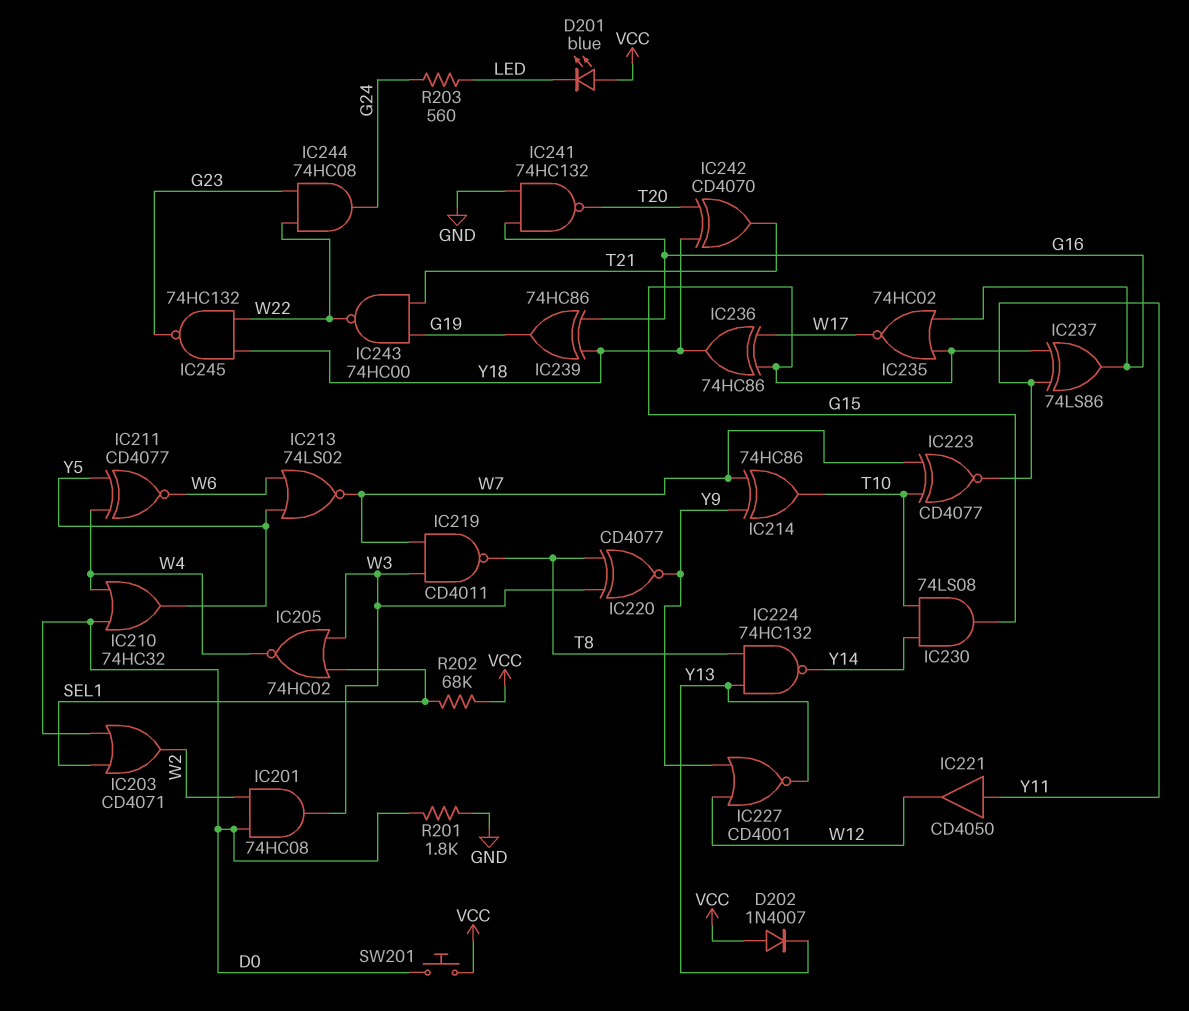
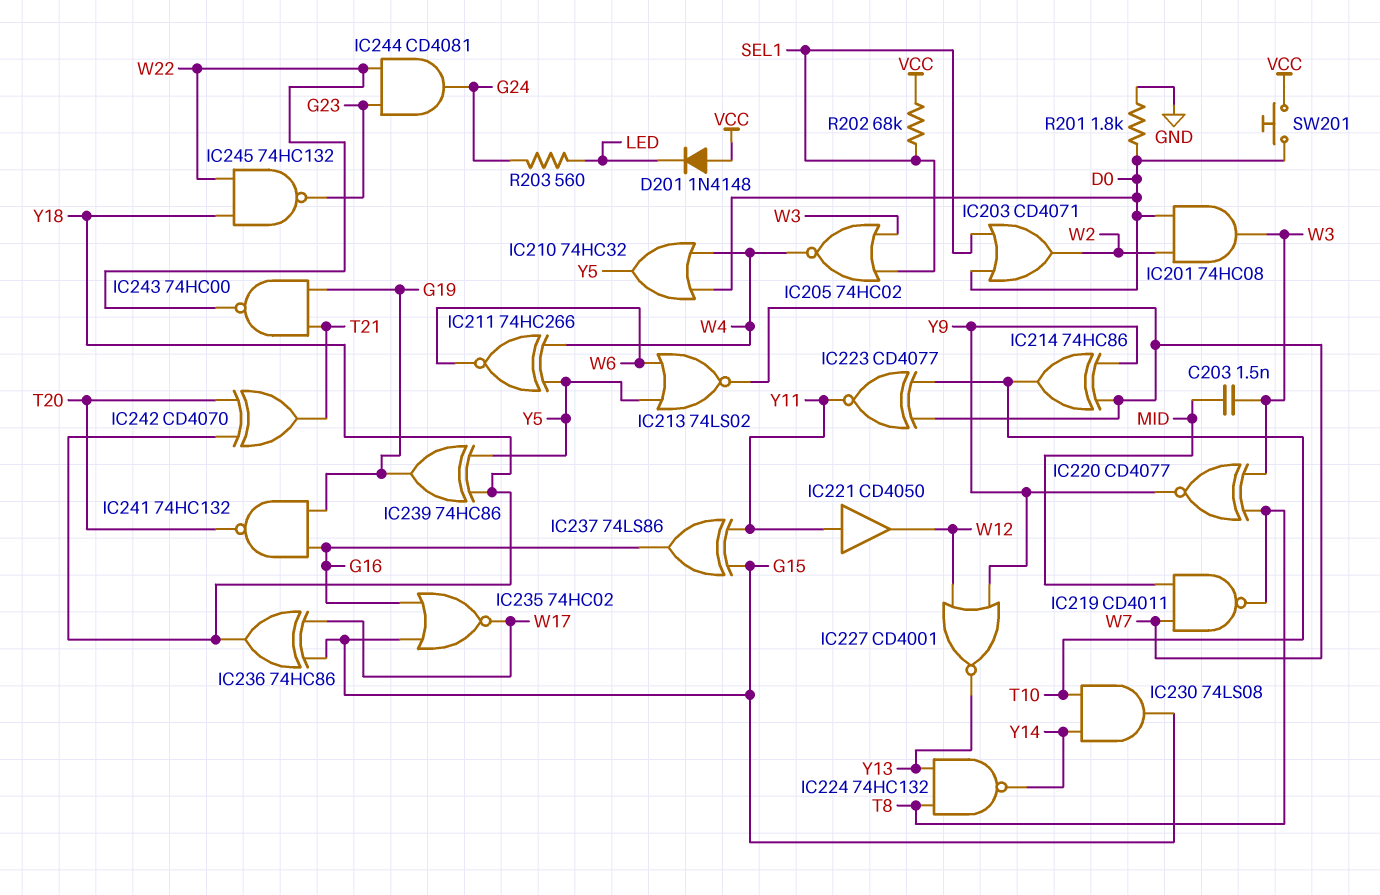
C203: none -> 1.5nF (MID, W3)
D201: LED blue (A VCC, K LED) -> diode 1N4148 (A VCC, K LED)
D202: diode 1N4007 (A VCC, K Y13) -> none
IC211: XNOR CD4077 (in W4, in Y5, out W6) -> XNOR 74HC266 (in W4, in Y5, out W6)
IC219: NAND CD4011 (in W3, in W7, out T8) -> NAND CD4011 (in MID, in W7, out T8)
IC239: XOR 74HC86 (in G16, in Y18, out G19) -> XOR 74HC86 (in Y5, in Y18, out G19)
IC241: NAND 74HC132 (in G16, in GND, out T20) -> NAND 74HC132 (in G16, in G19, out T20)
IC244: AND 74HC08 (in G23, in W22, out G24) -> AND CD4081 (in G23, in W22, out G24)

